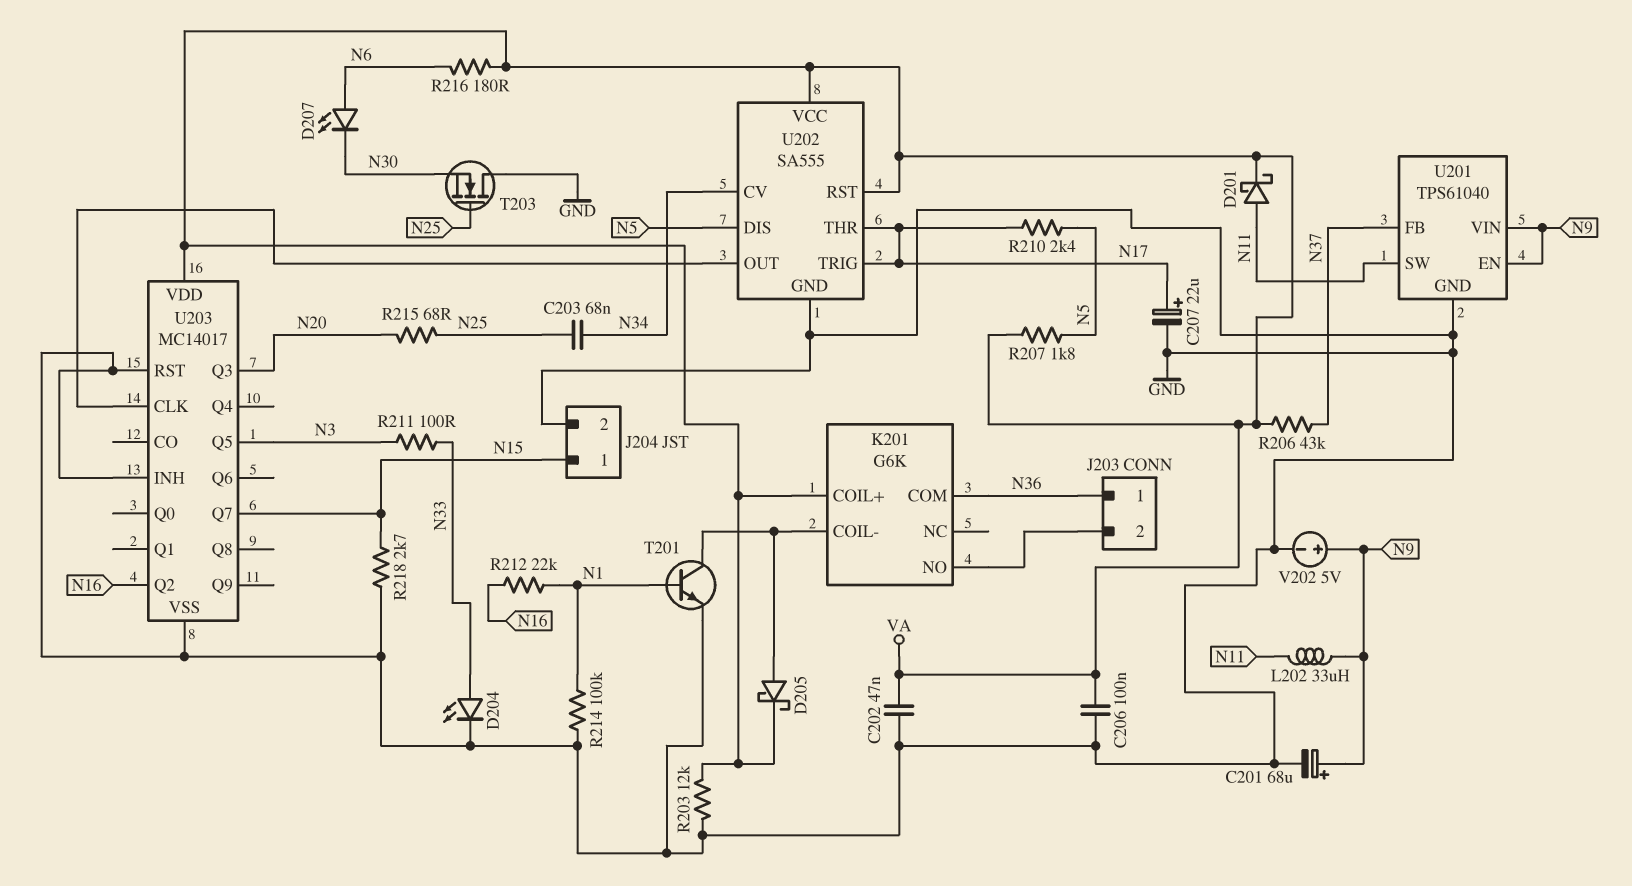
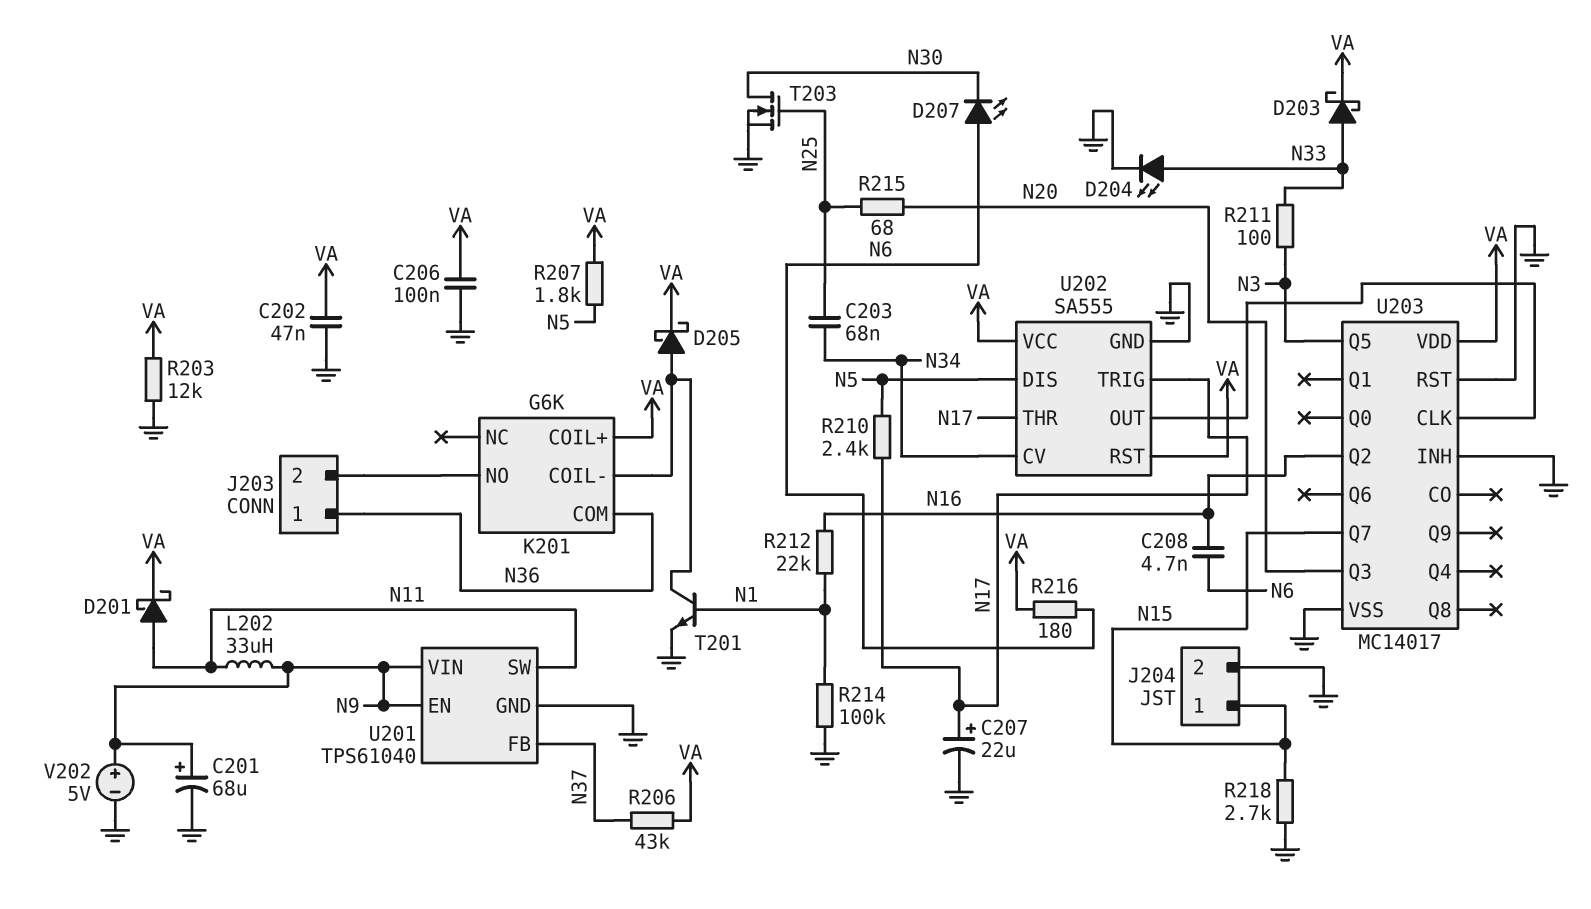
C208: none -> 4.7nF (N6, N16)
D203: none -> schottky (A N33, K VA)
T203: NMOS (G N25, D GND, S N30) -> NMOS (G N25, D N30, S GND)

